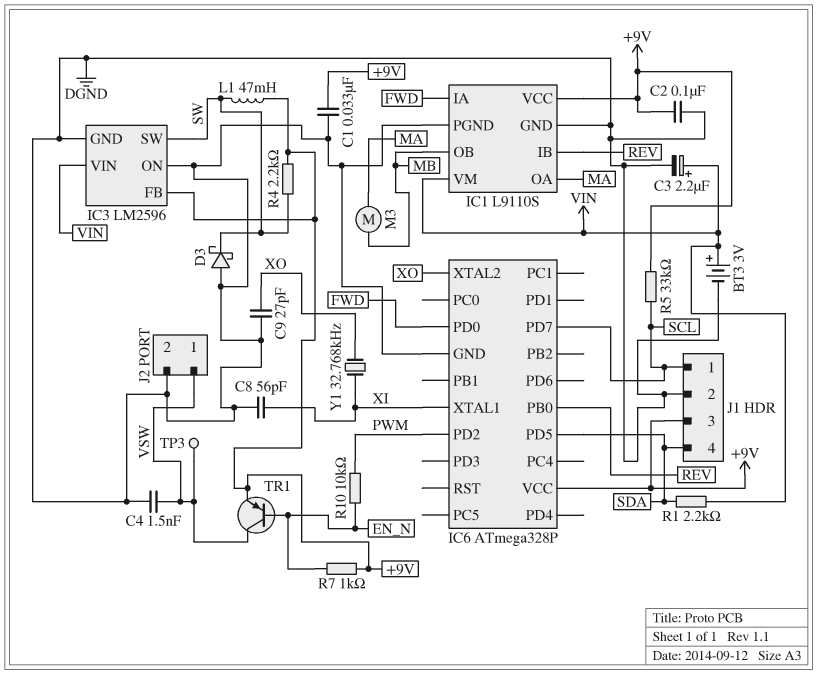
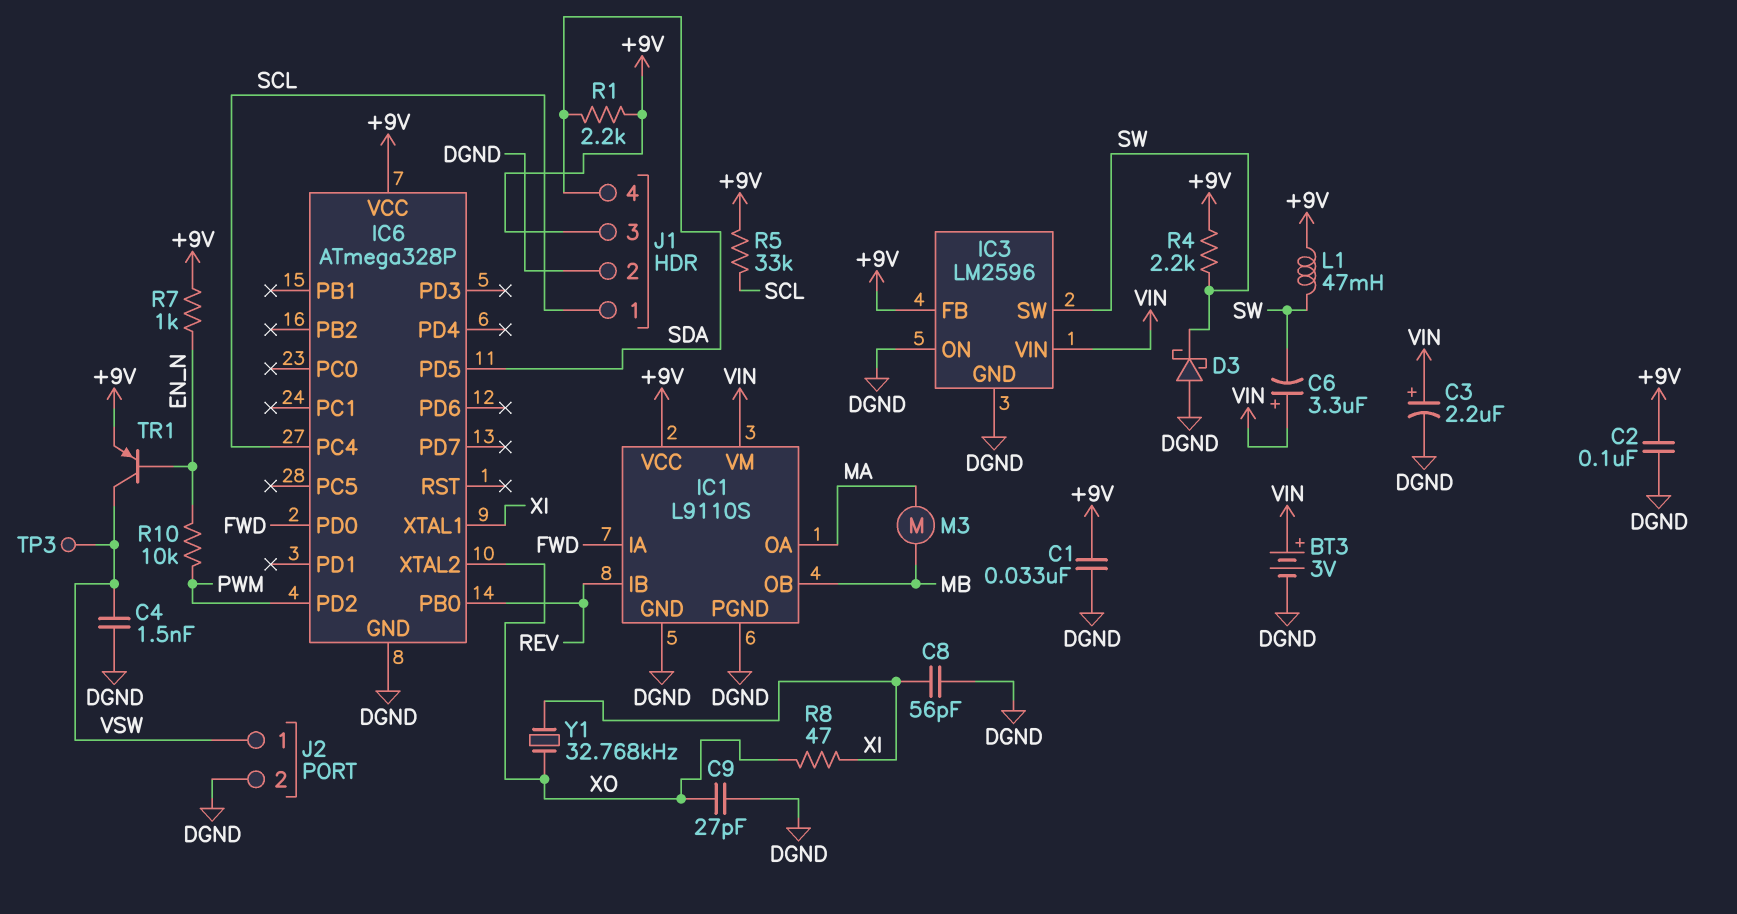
C6: none -> 3.3uF (plus VIN, minus SW)
IC6 pin PC4: none -> SCL
IC6 pin PD7: SCL -> none
R1: 2.2k (SDA, VIN) -> 2.2k (+9V, SDA)
R8: none -> 47 (XI, XO)

